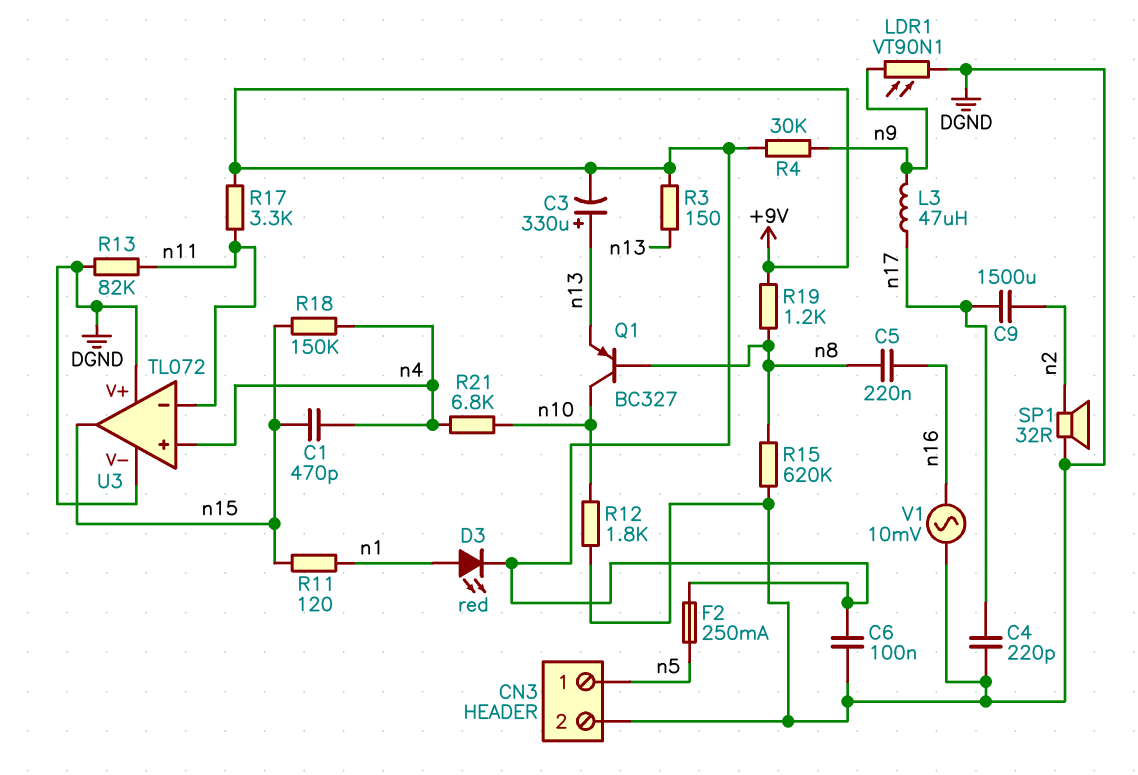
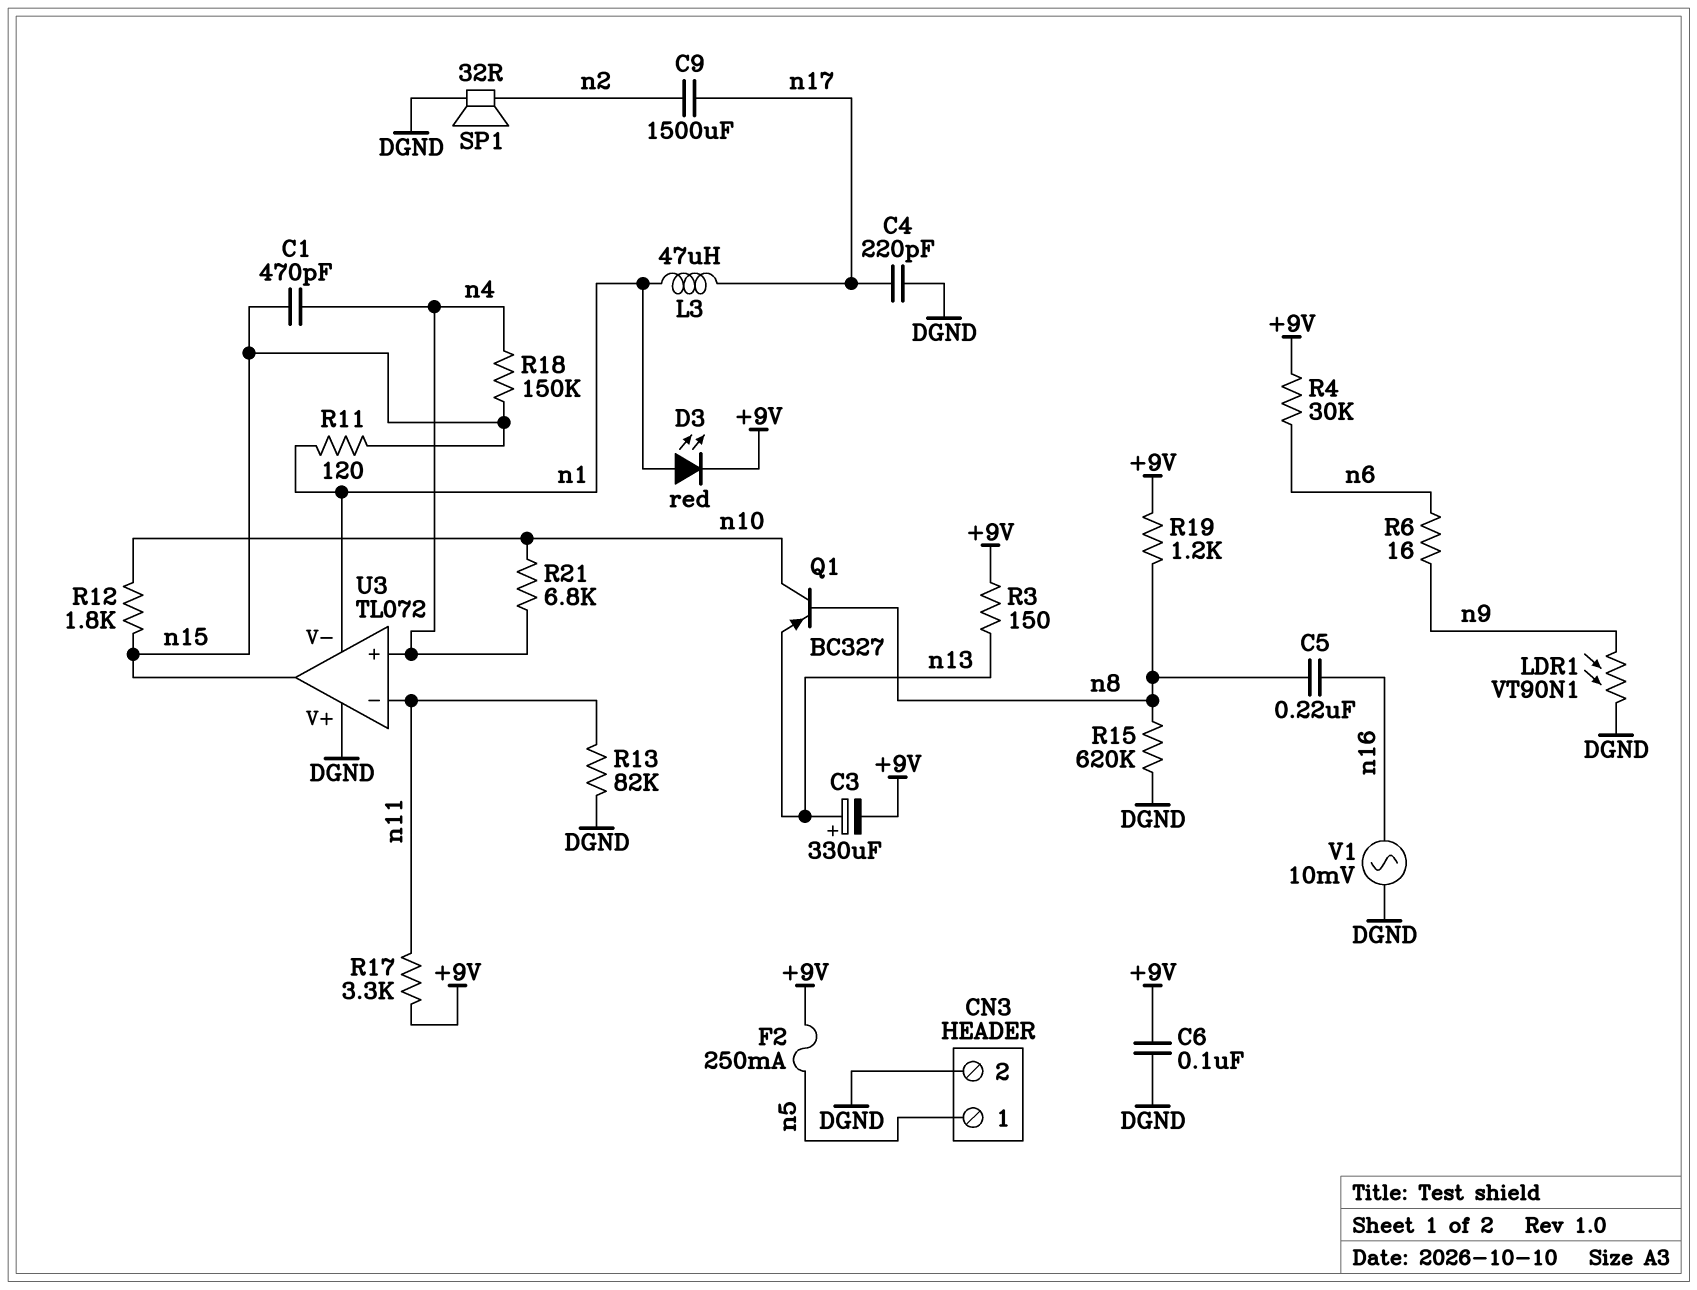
L3: 47uH (n9, n17) -> 47uH (n1, n17)
R4: 30k (+9V, n9) -> 30k (+9V, n6)
R6: none -> 16 (n6, n9)
R12: 1.8k (DGND, n10) -> 1.8k (n10, n15)
U3 pin V-: DGND -> n1

